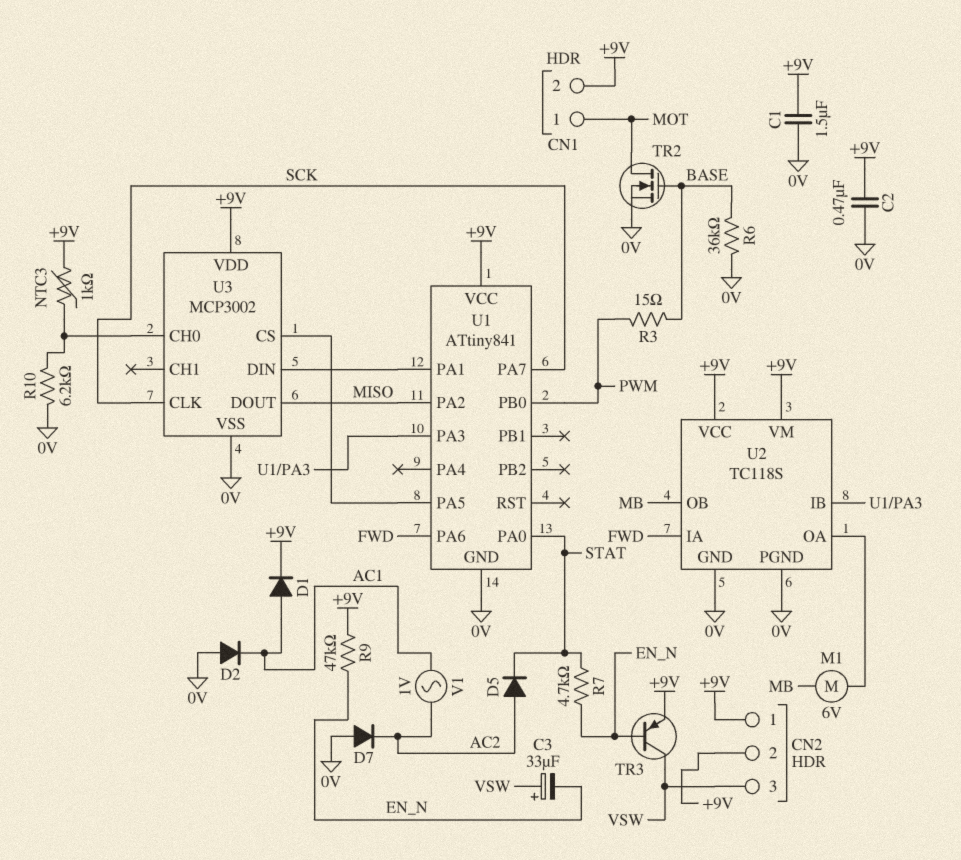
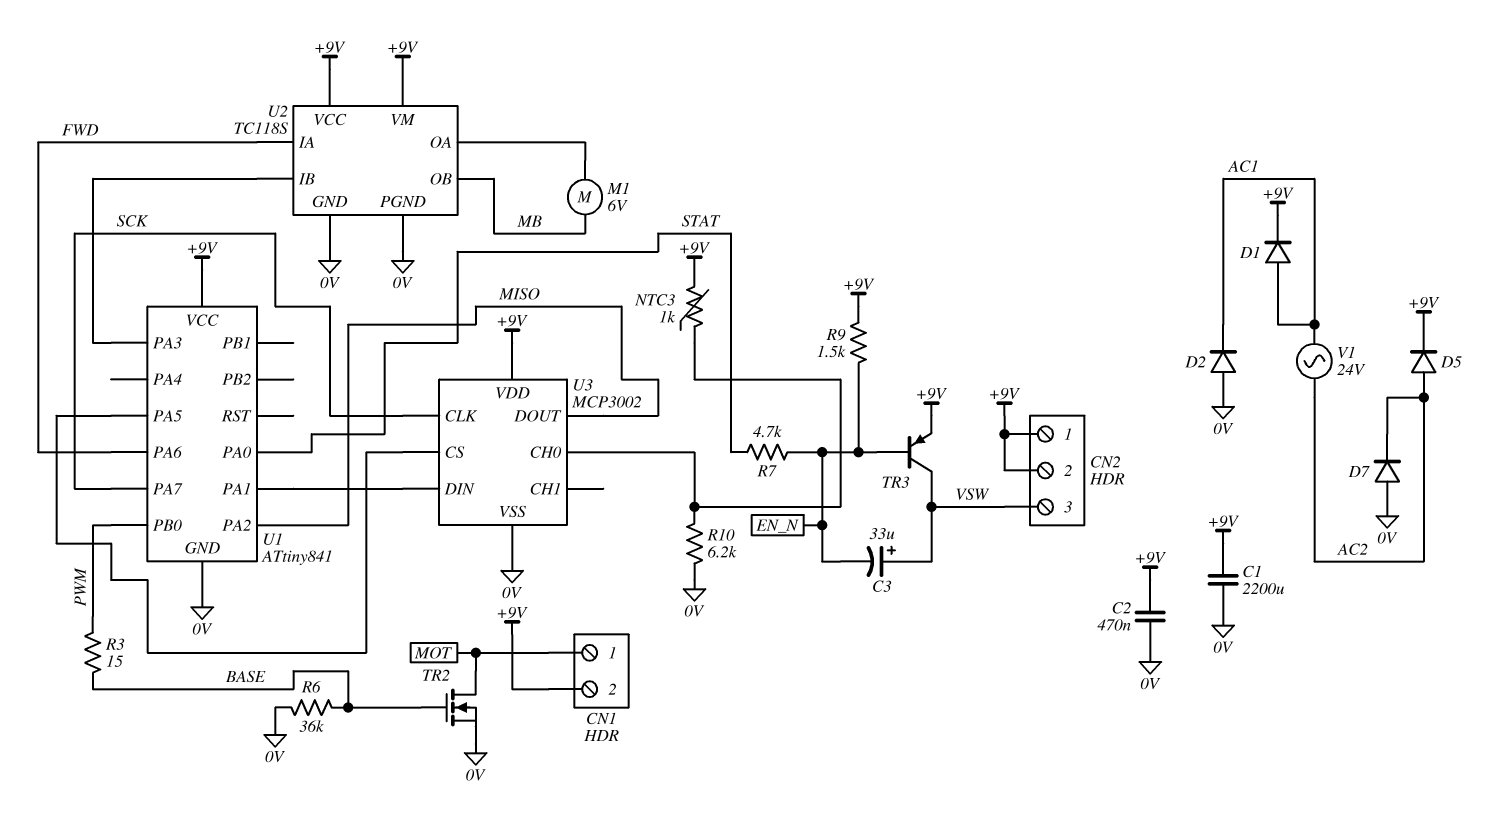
C1: 1.5uF (+9V, 0V) -> 2200uF (+9V, 0V)
D5: diode (A AC2, K STAT) -> diode (A AC2, K +9V)
R9: 47k (+9V, EN_N) -> 1.5k (+9V, EN_N)
V1: AC 1V (AC1, AC2) -> AC 24V (AC1, AC2)

